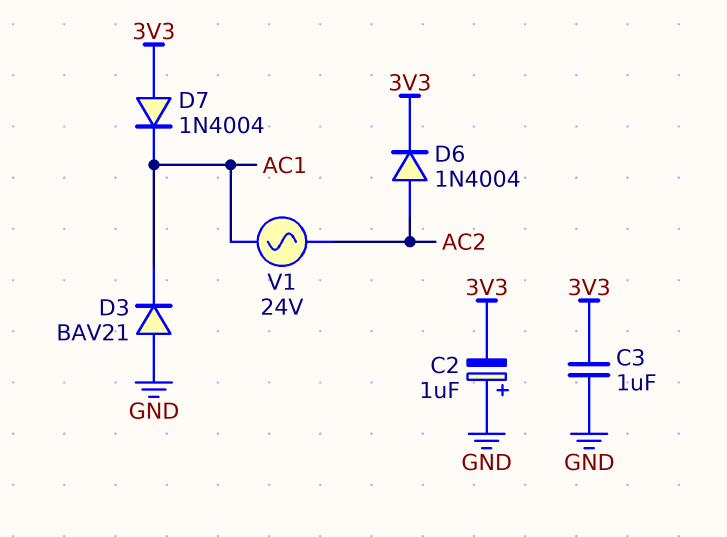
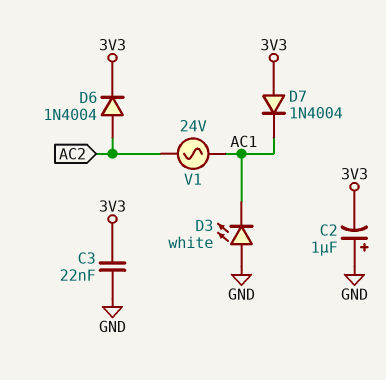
C3: 1uF (3V3, GND) -> 22nF (3V3, GND)
D3: diode BAV21 (A GND, K AC1) -> LED white (A GND, K AC1)

